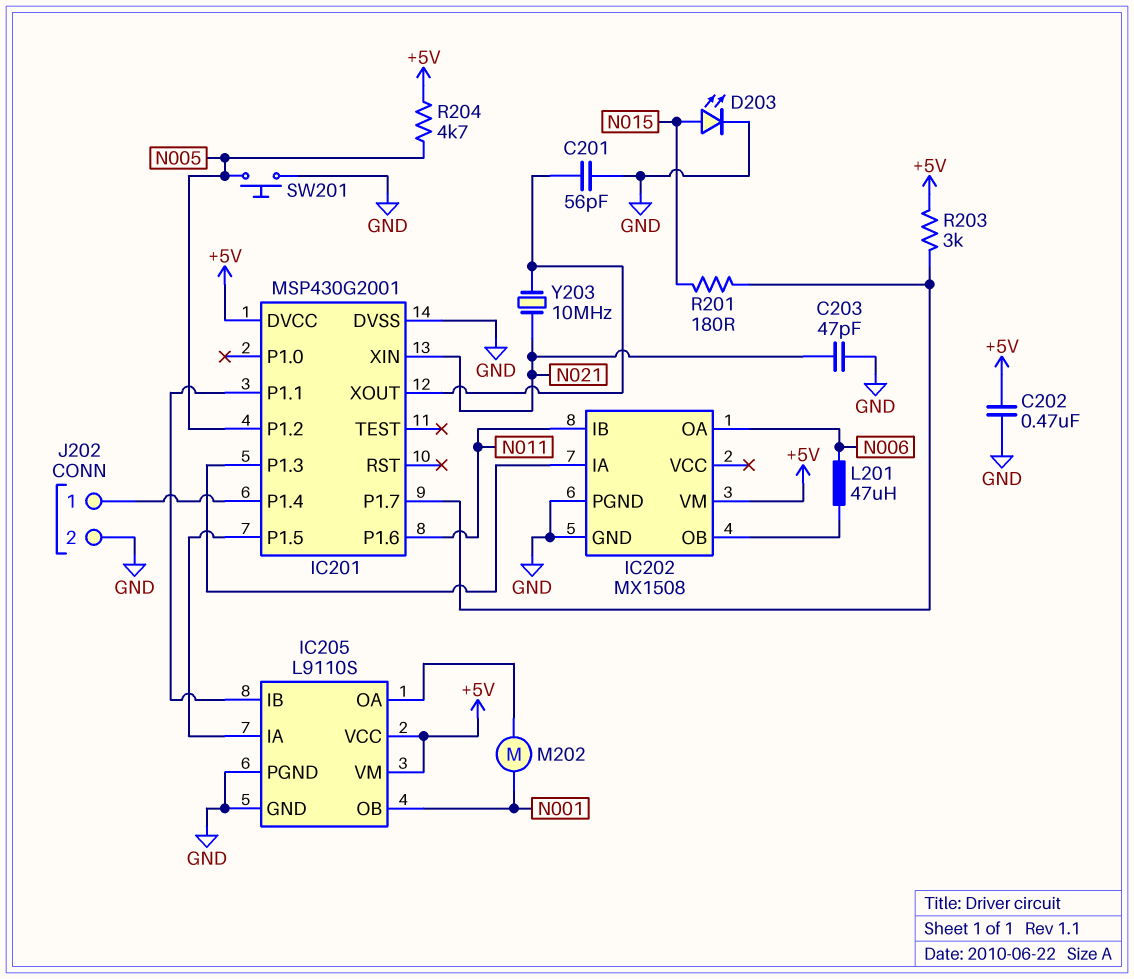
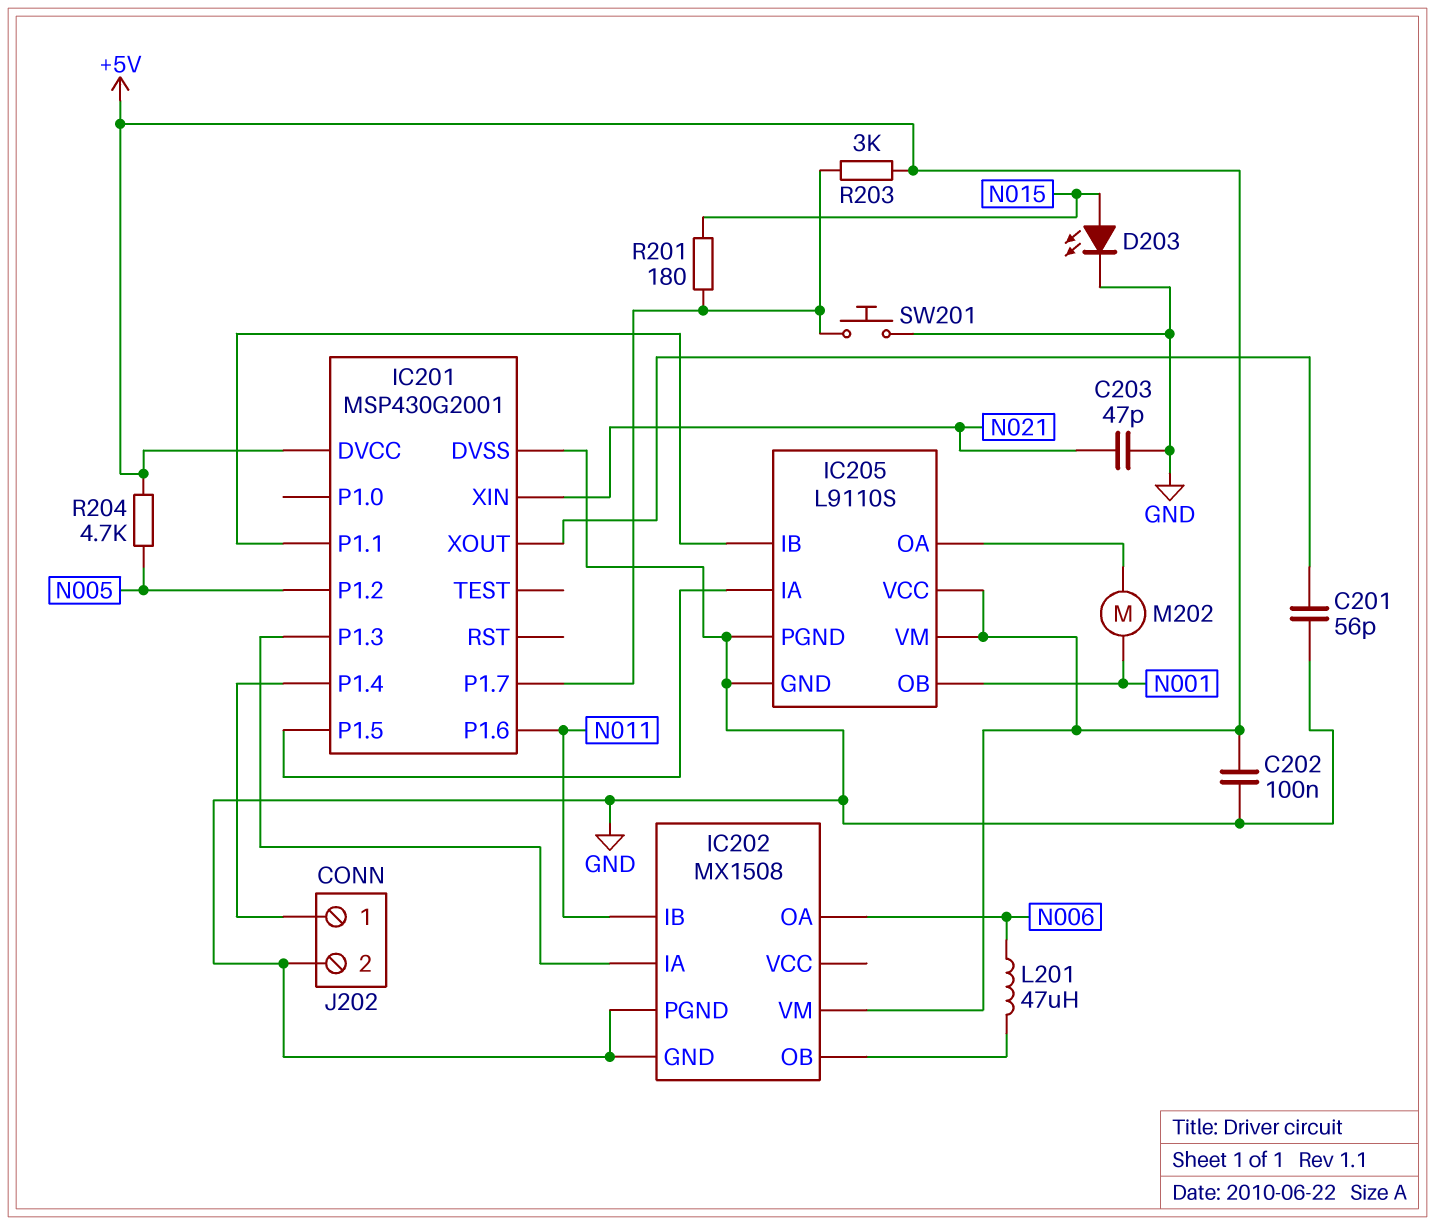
C202: 470nF (+5V, GND) -> 100nF (+5V, GND)
SW201: button (GND, N005) -> button (GND, IC201/P1.7)
Y203: 10MHz (IC201/XOUT, N021) -> none

